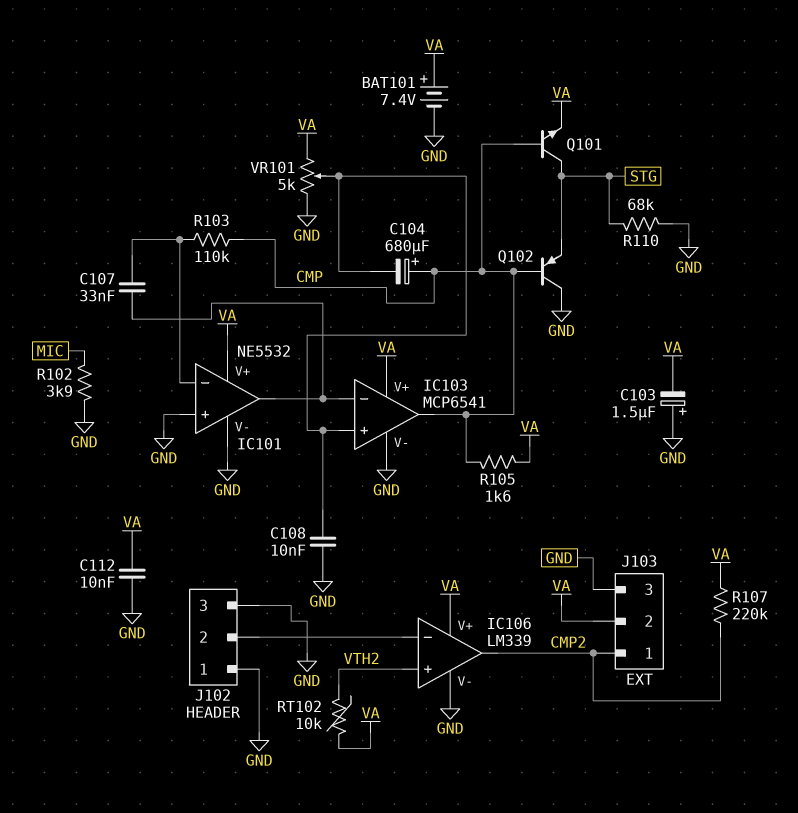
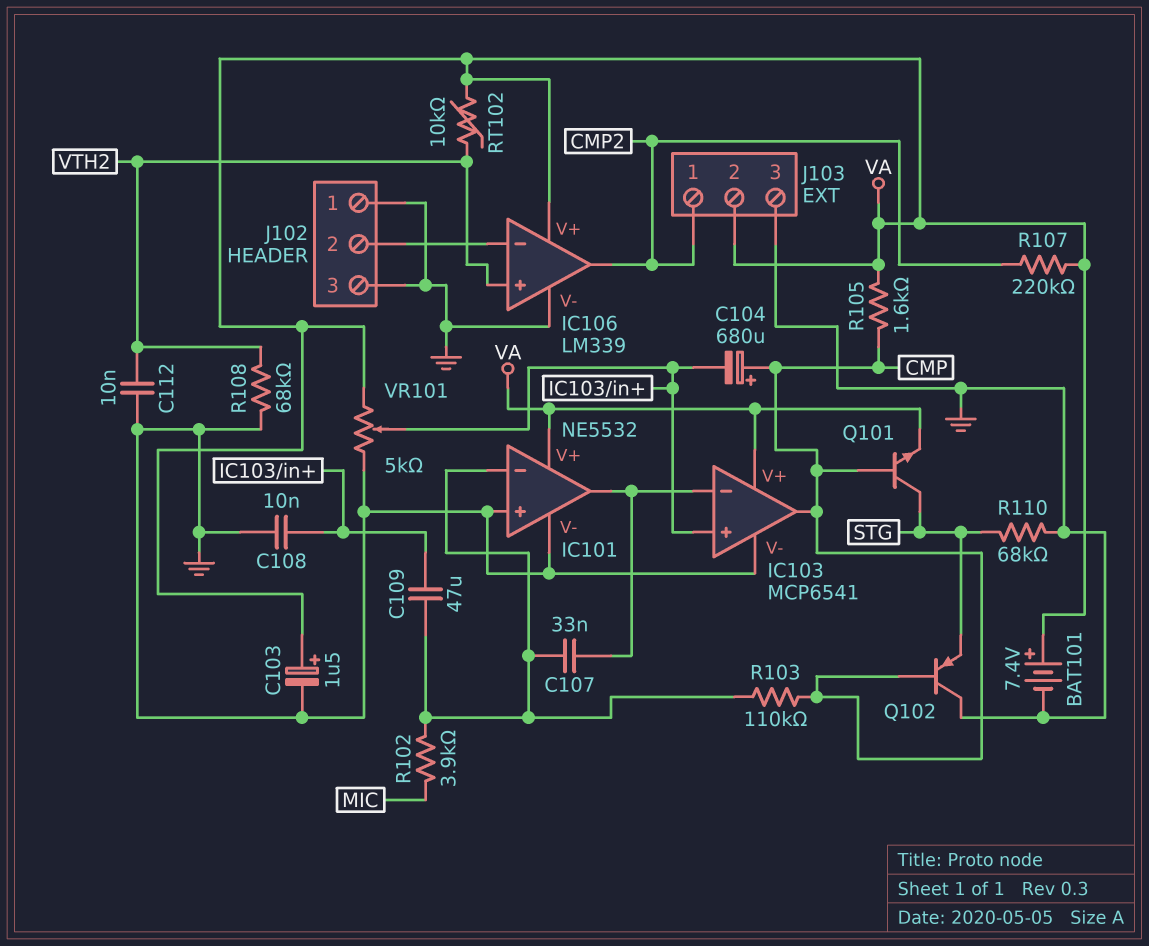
C103: 1.5uF (plus GND, minus VA) -> 1.5uF (plus VA, minus GND)
C109: none -> 47uF (IC101/in-, IC103/in+)
C112: 10nF (GND, VA) -> 10nF (GND, VTH2)
R102: 3.9k (GND, MIC) -> 3.9k (IC101/in-, MIC)
R108: none -> 68k (GND, VTH2)

